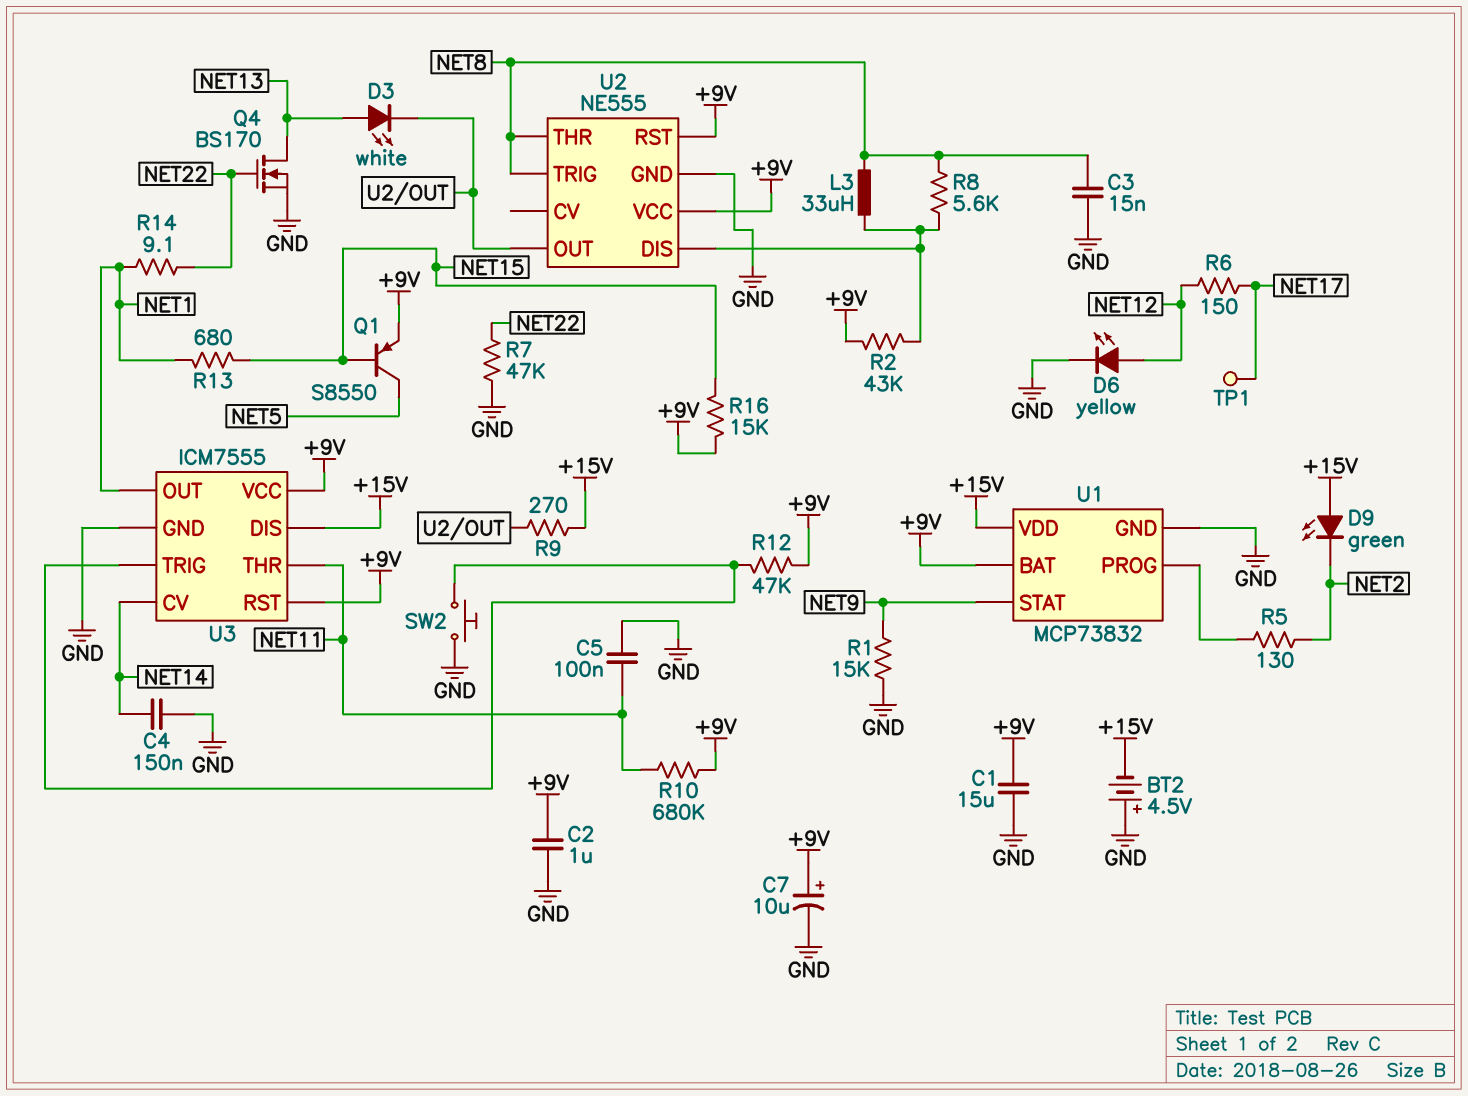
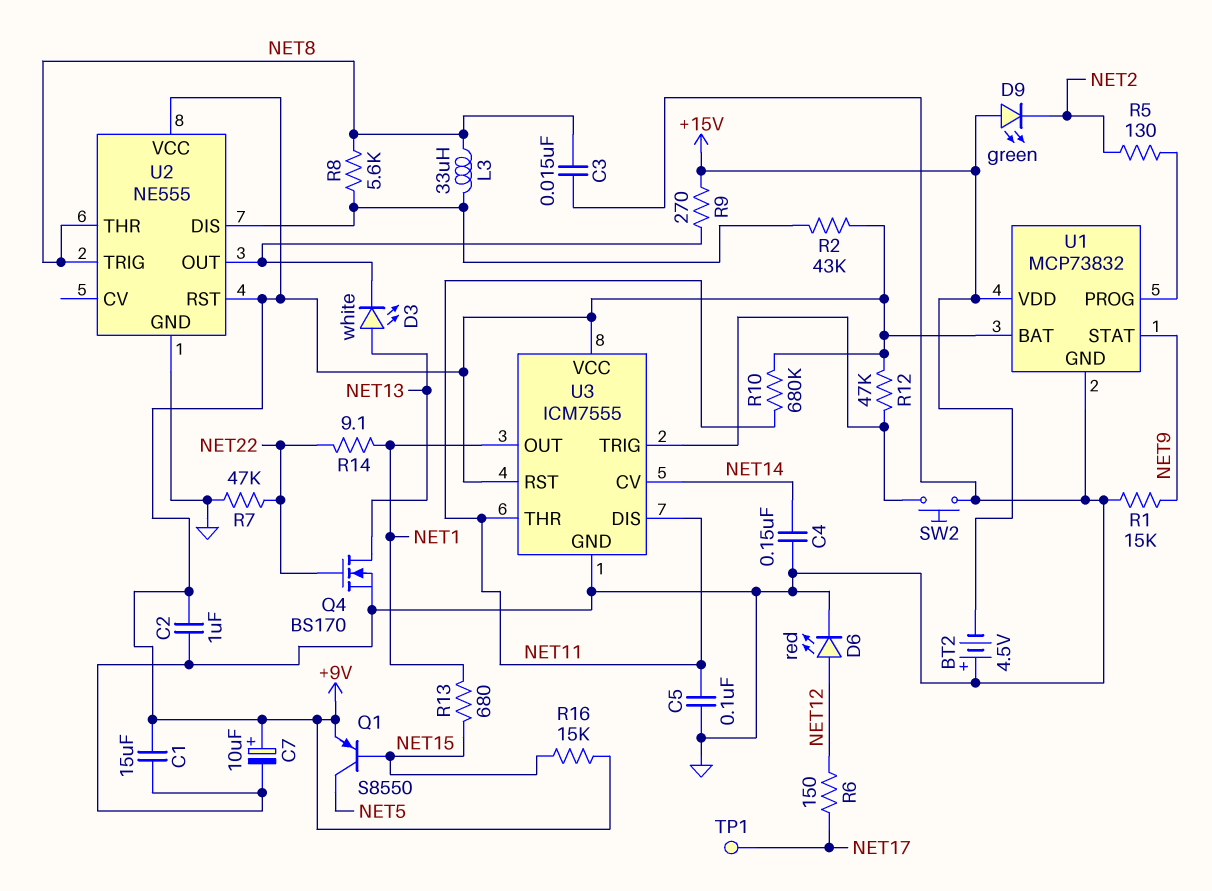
D6: LED yellow (A NET12, K GND) -> LED red (A NET12, K GND)
U3 pin DIS: +15V -> NET11

